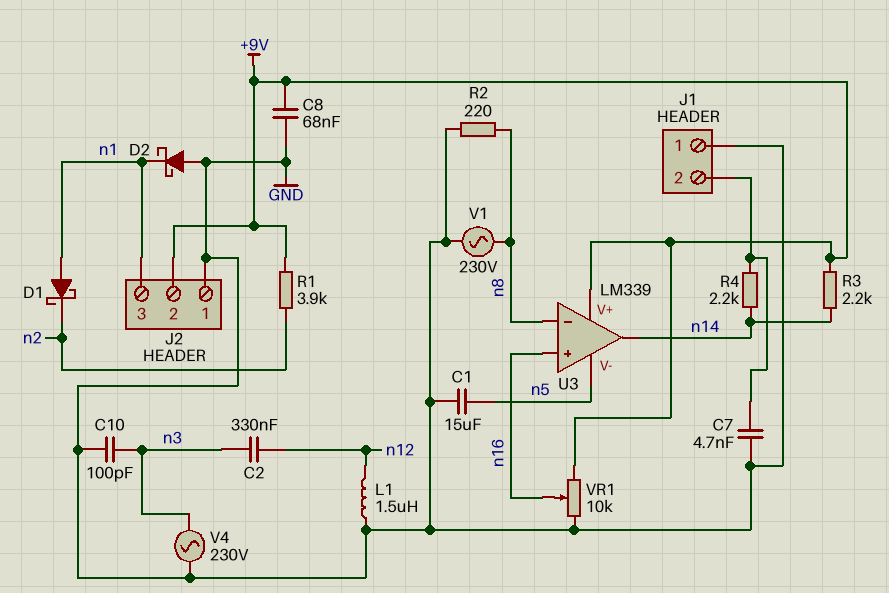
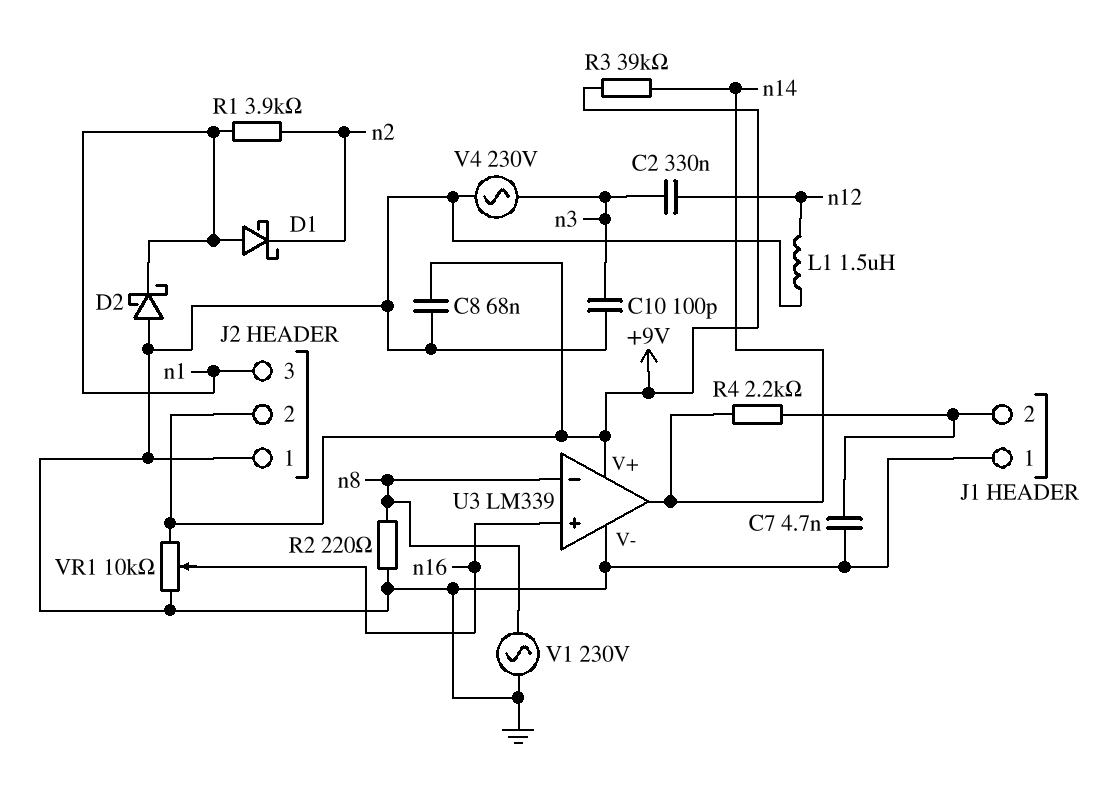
C1: 15uF (GND, n5) -> none
R1: 3.9k (+9V, n2) -> 3.9k (n1, n2)
R3: 2.2k (+9V, n14) -> 39k (+9V, n14)
U3 pin V-: n5 -> GND

